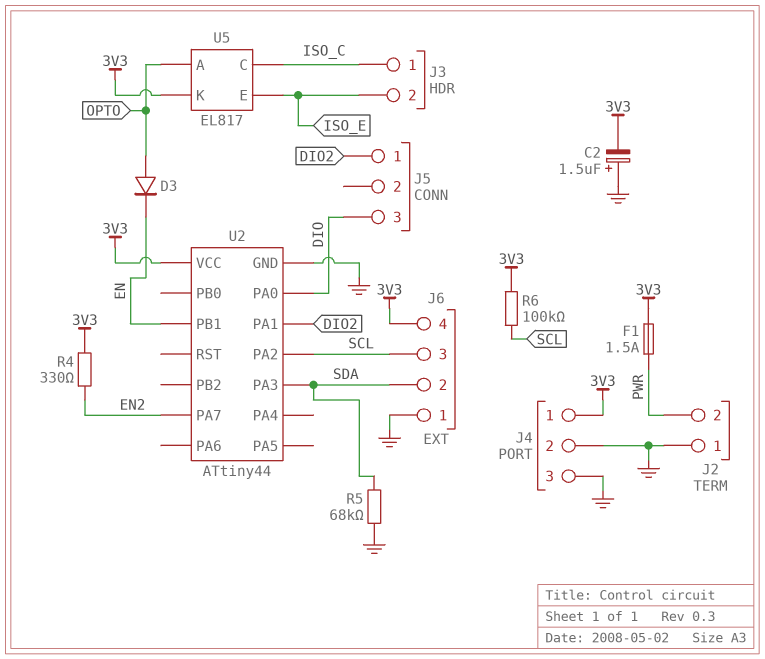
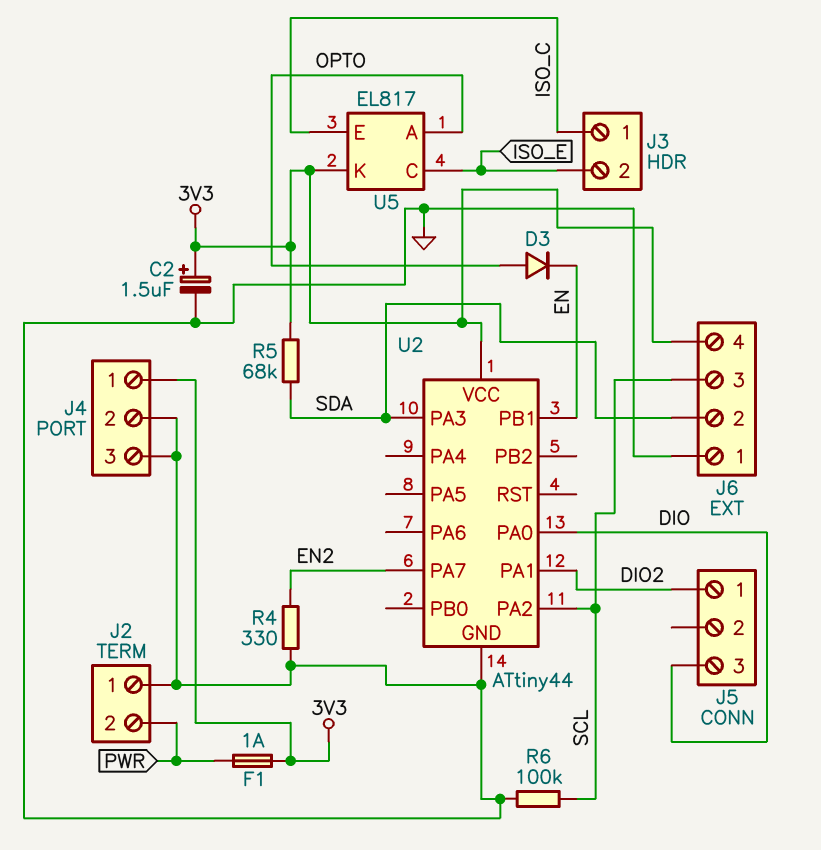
C2: 1.5uF (plus GND, minus 3V3) -> 1.5uF (plus 3V3, minus GND)
F1: 1.5A (3V3, PWR) -> 1A (3V3, PWR)
R4: 330 (3V3, EN2) -> 330 (EN2, GND)
R5: 68k (GND, SDA) -> 68k (3V3, SDA)
R6: 100k (3V3, SCL) -> 100k (GND, SCL)
U5 pin C: ISO_C -> ISO_E
U5 pin E: ISO_E -> ISO_C

